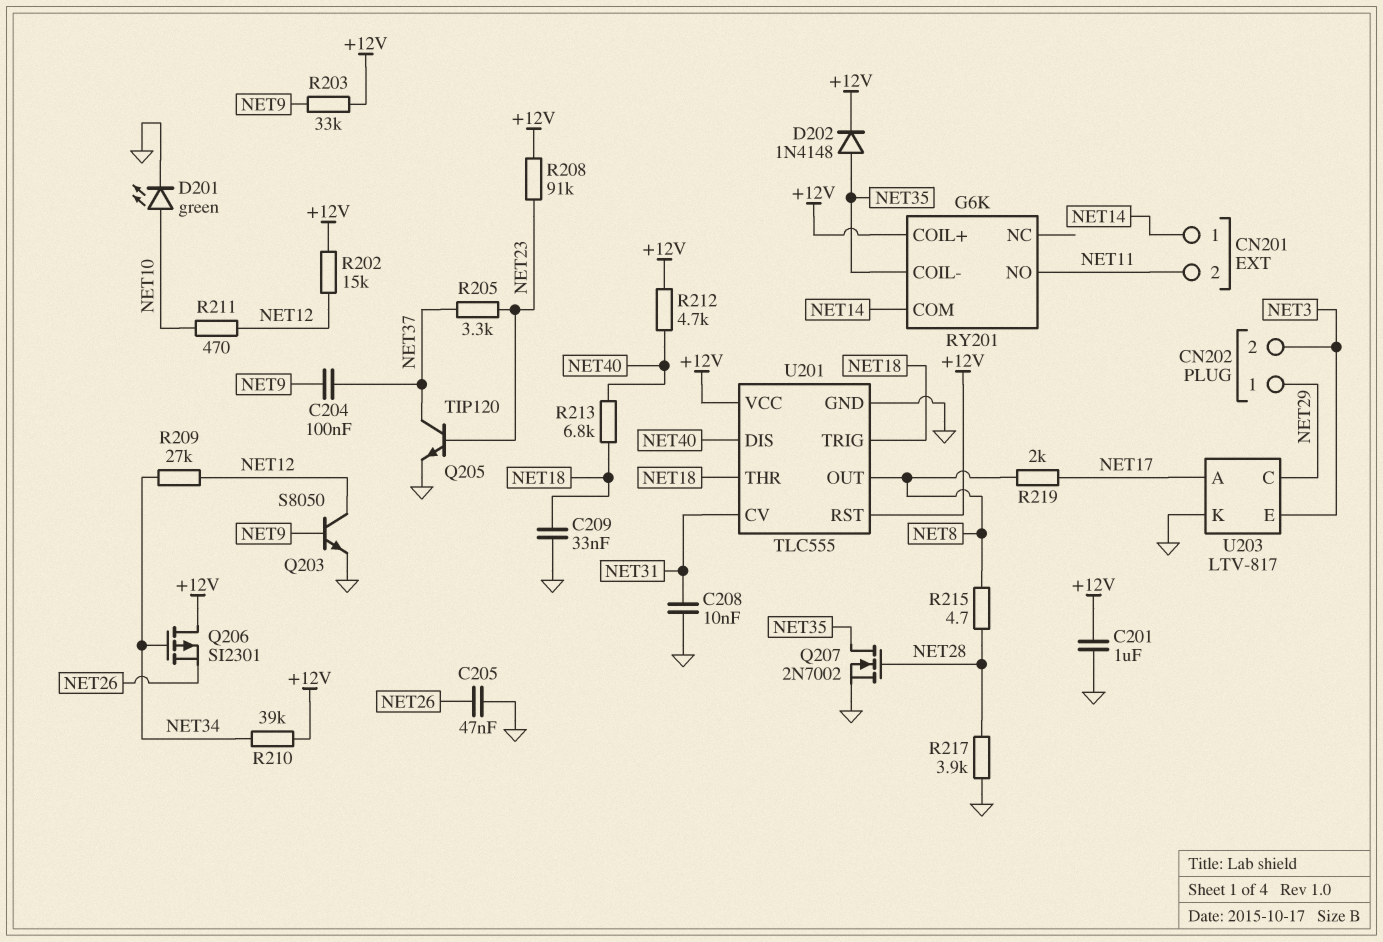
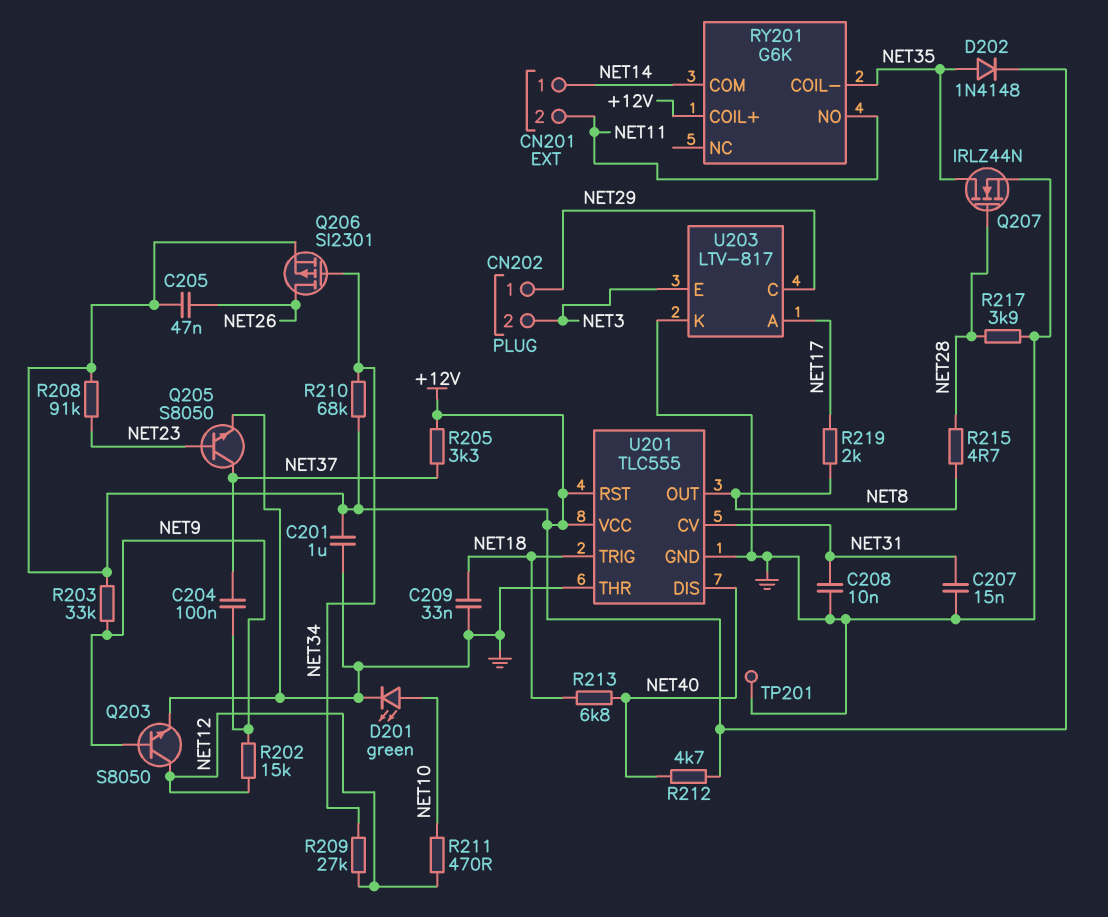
C205: 47nF (GND, NET26) -> 47nF (+12V, NET26)
C207: none -> 15nF (GND, NET31)
Q205: NPN TIP120 (B NET23, C NET37, E GND) -> NPN S8050 (B NET23, C NET37, E GND)
Q206: PMOS SI2301 (G NET34, D +12V, S NET26) -> PMOS SI2301 (G NET34, D NET26, S +12V)
Q207: NMOS 2N7002 (G NET28, D NET35, S GND) -> NMOS IRLZ44N (G NET28, D NET35, S GND)
R202: 15k (+12V, NET12) -> 15k (NET9, NET12)
R205: 3.3k (NET23, NET37) -> 3.3k (+12V, NET37)
R210: 39k (+12V, NET34) -> 68k (+12V, NET34)
TP201: none -> test point (GND)
U201 pin THR: NET18 -> GND

